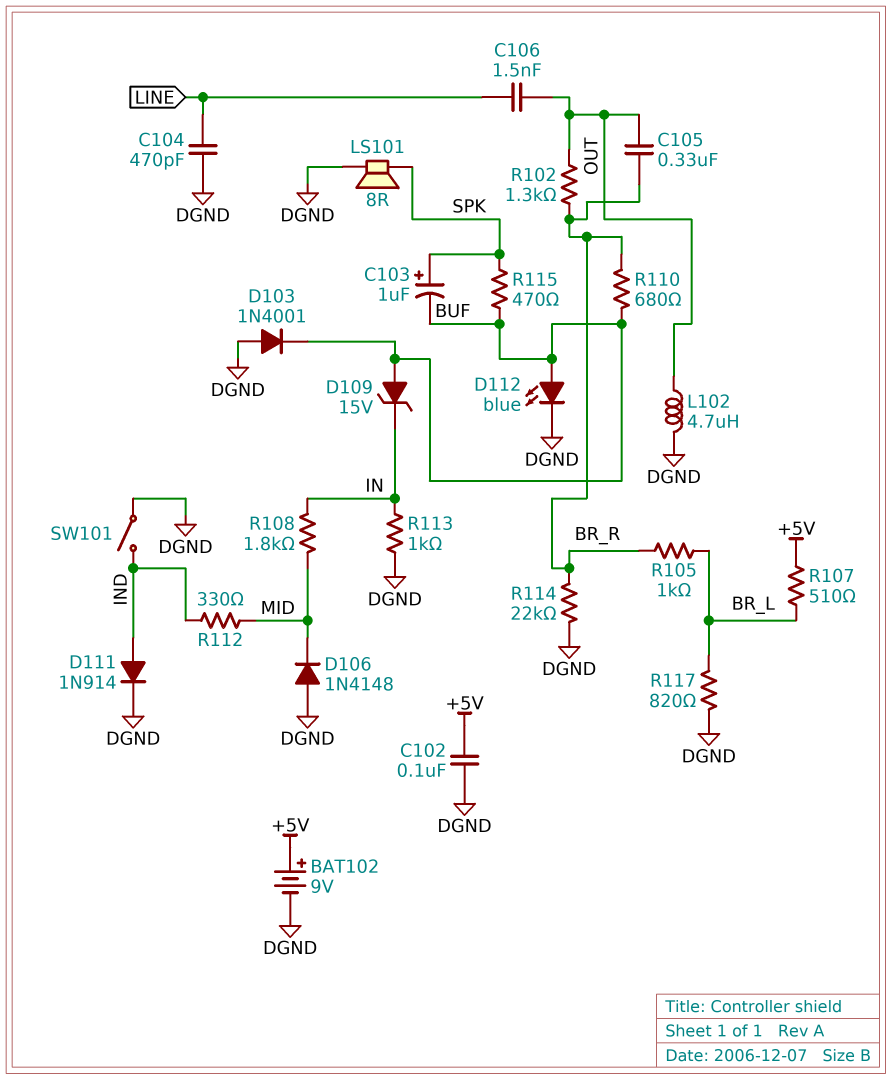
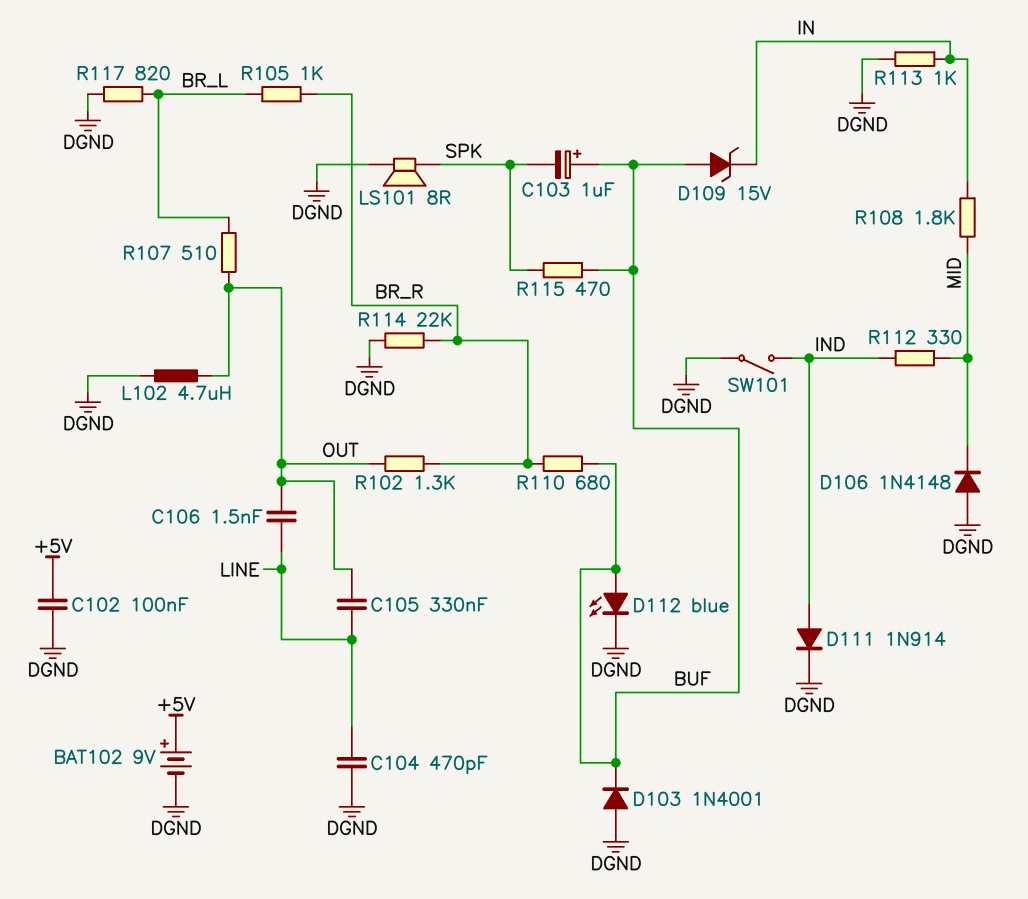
C103: 1uF (plus SPK, minus BUF) -> 1uF (plus BUF, minus SPK)
C105: 330nF (BR_R, OUT) -> 330nF (LINE, OUT)
R107: 510 (+5V, BR_L) -> 510 (BR_L, OUT)

